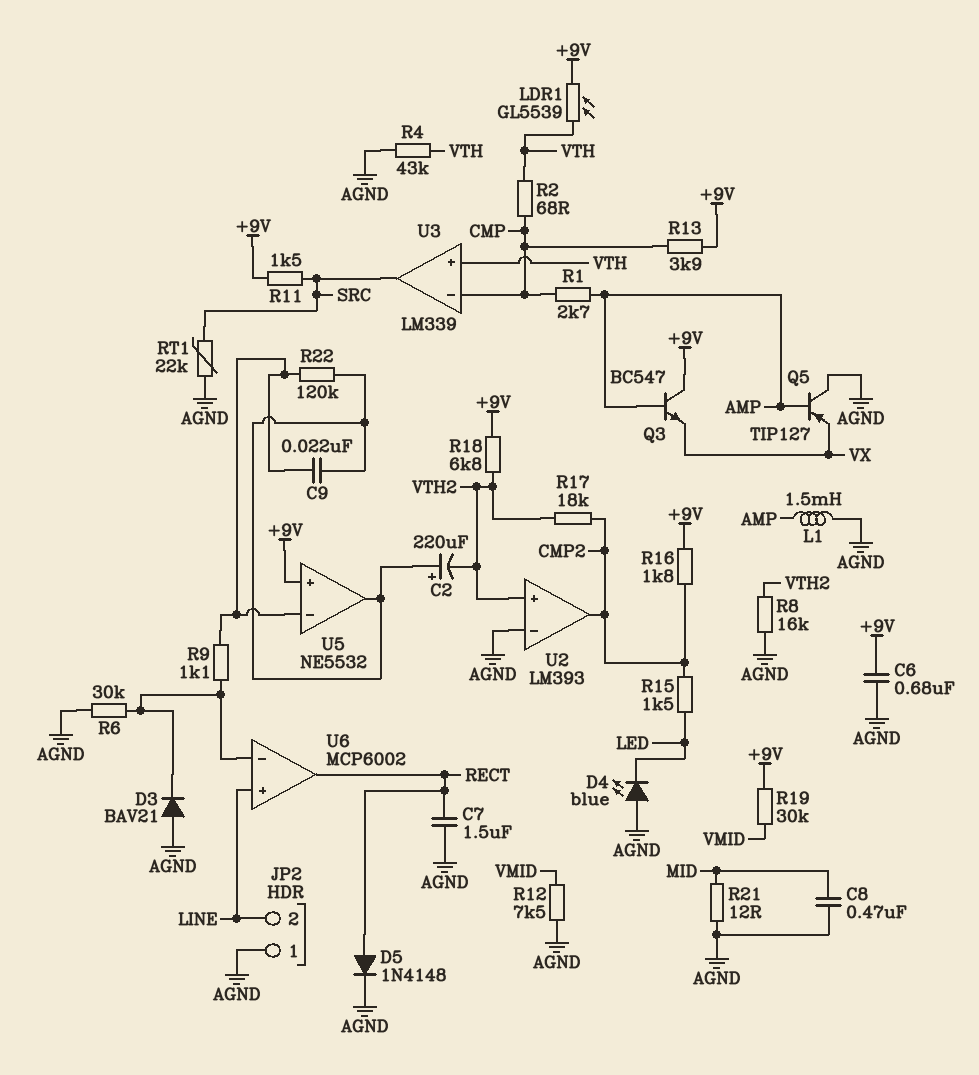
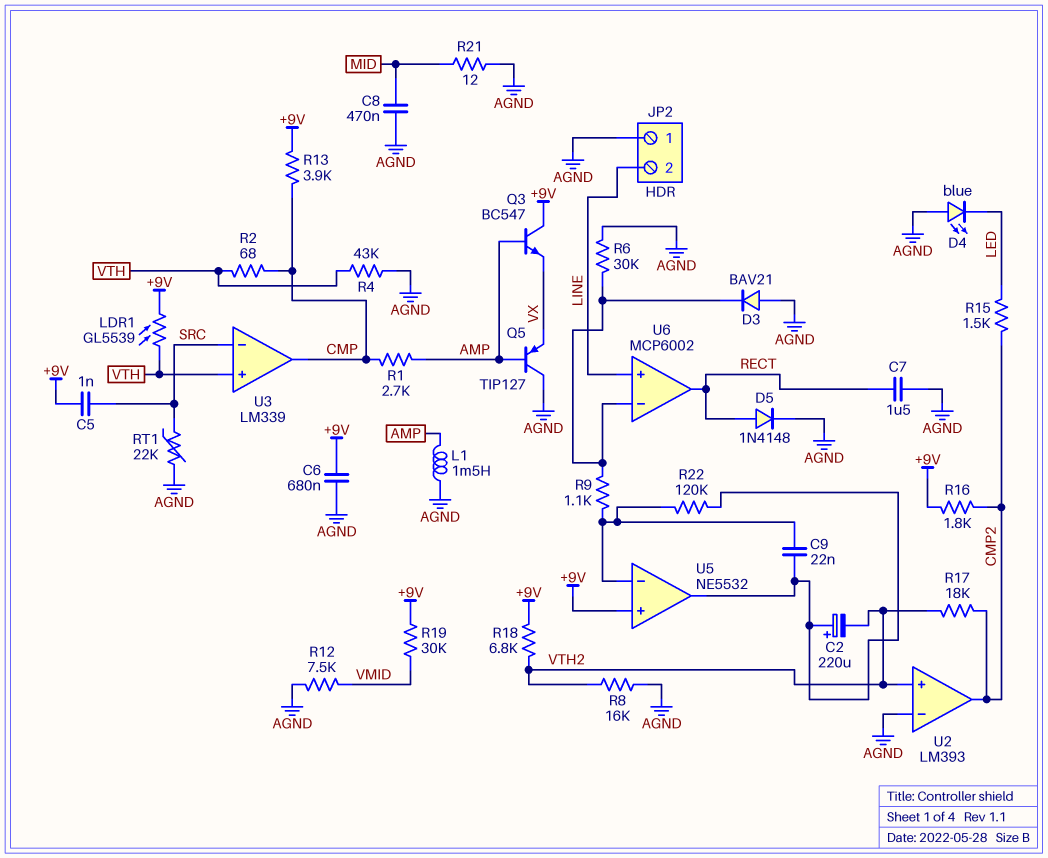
C5: none -> 1nF (+9V, SRC)
R11: 1.5k (+9V, SRC) -> none
U3 pin in-: CMP -> SRC
U3 pin out: SRC -> CMP

